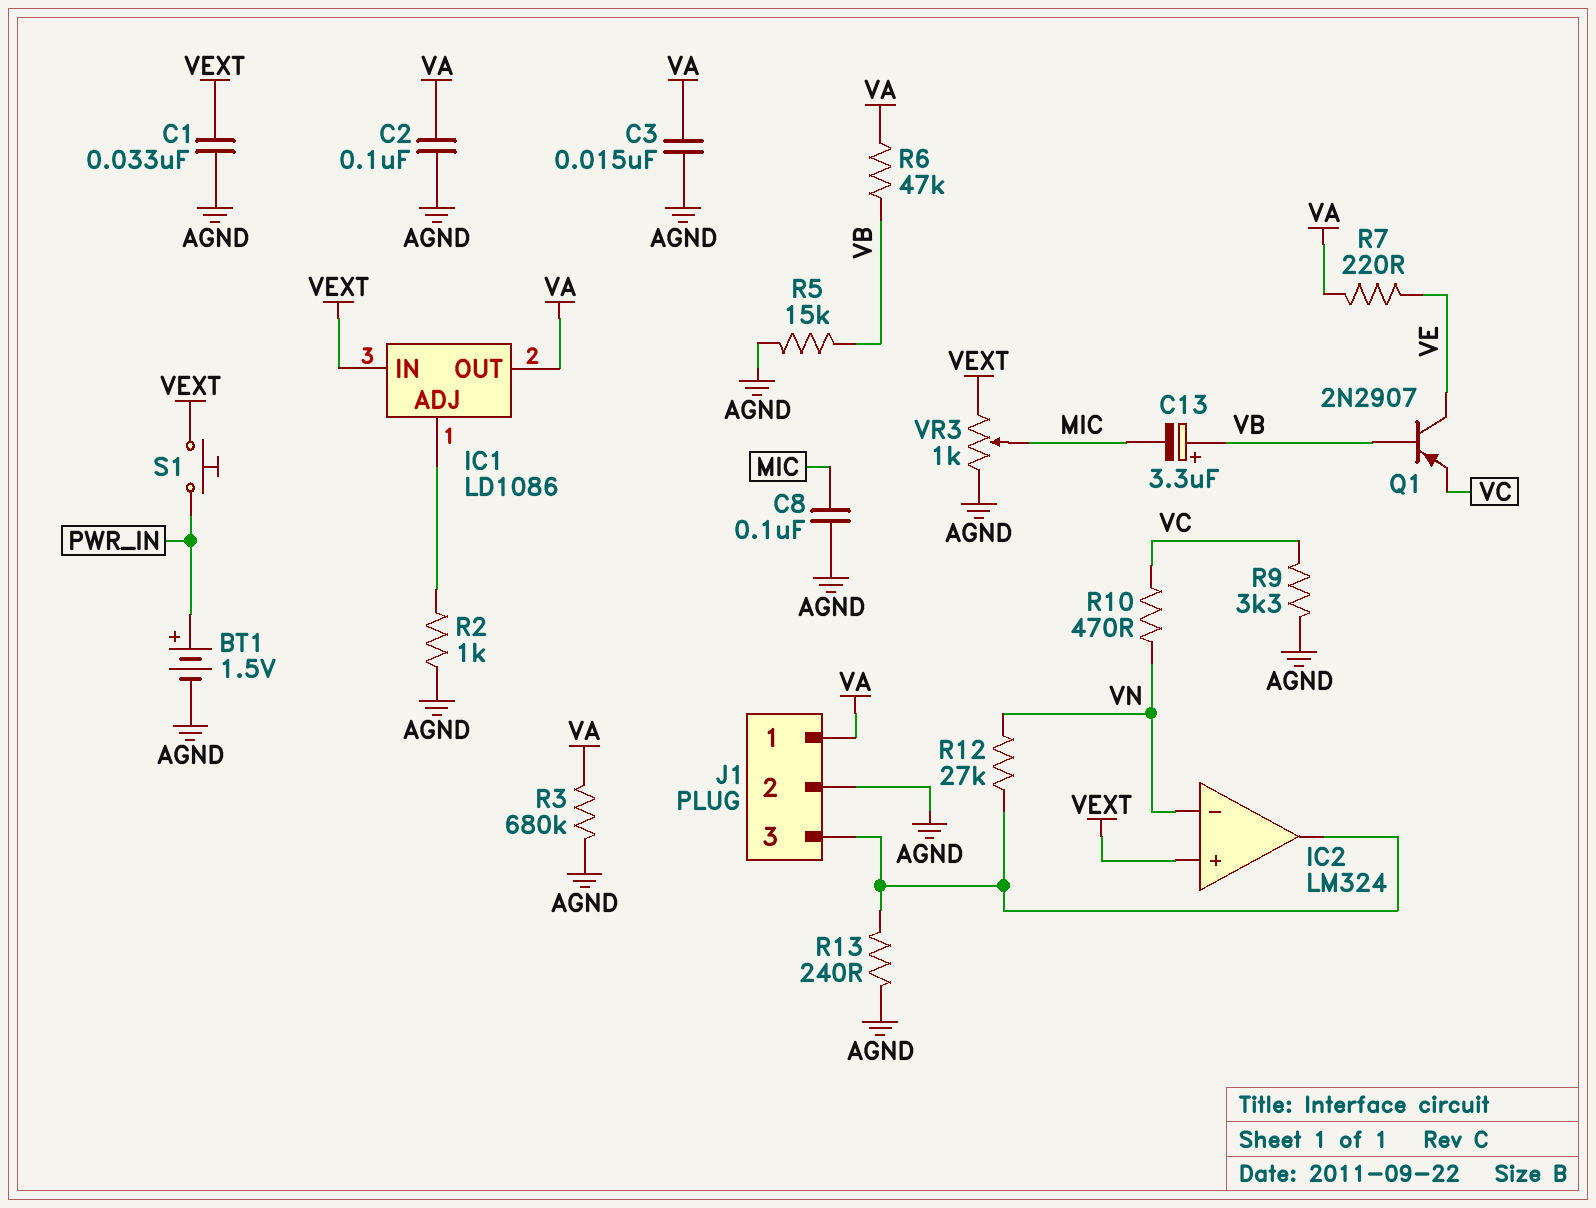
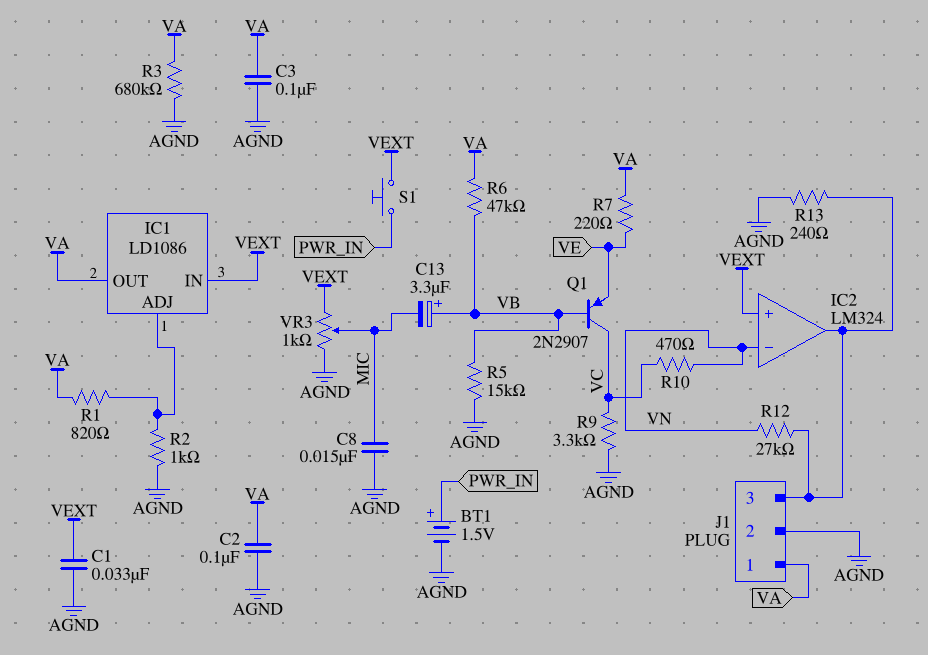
C3: 15nF (AGND, VA) -> 100nF (AGND, VA)
C8: 100nF (AGND, MIC) -> 15nF (AGND, MIC)
Q1: PNP 2N2907 (B VB, C VE, E VC) -> PNP 2N2907 (B VB, C VC, E VE)
R1: none -> 820 (IC1/ADJ, VA)

